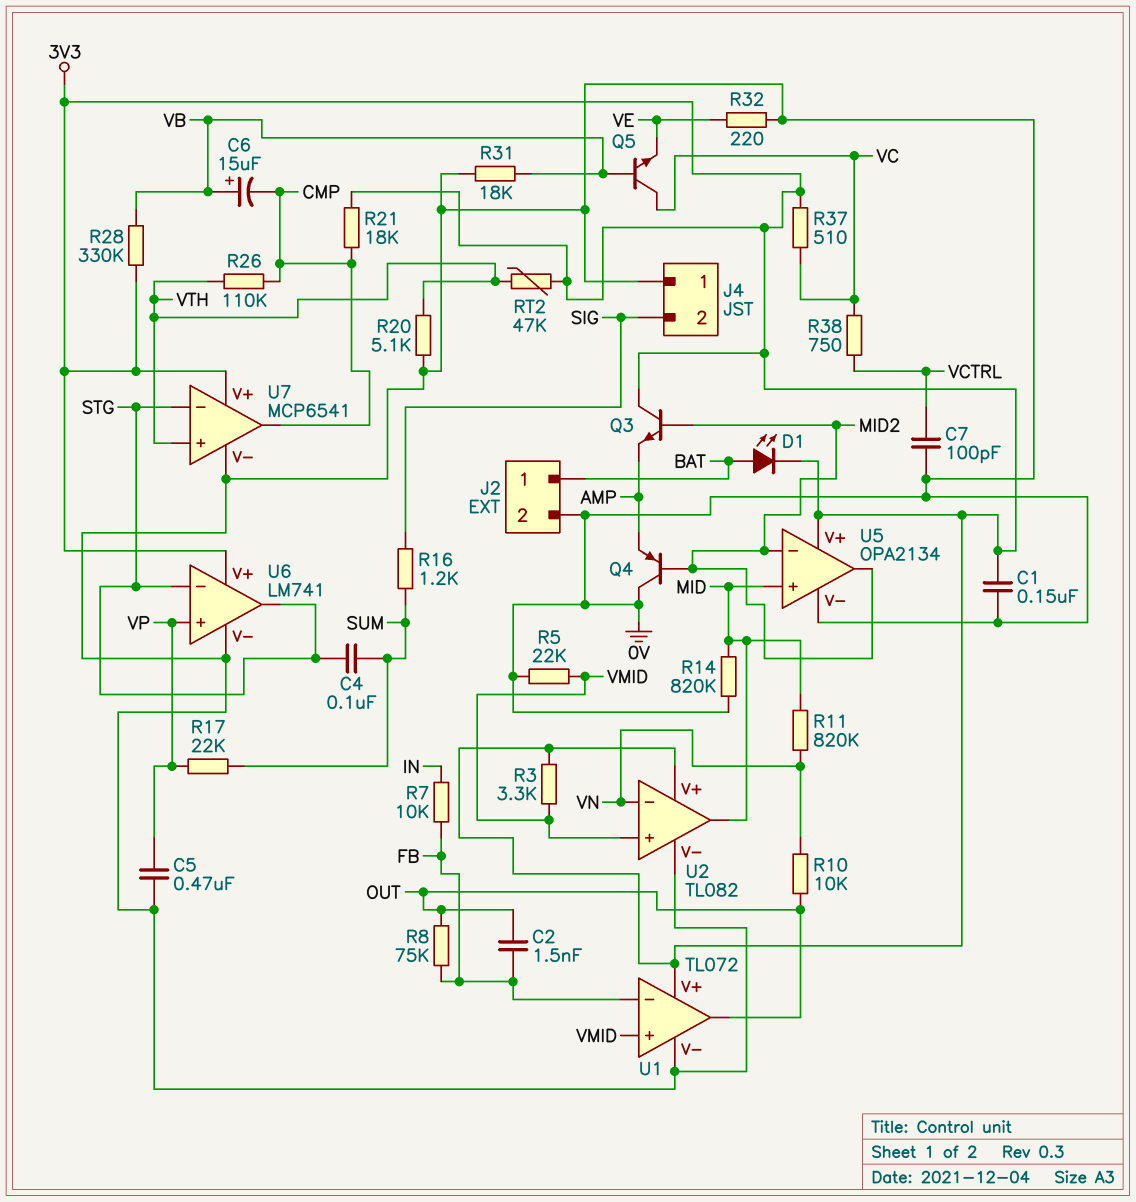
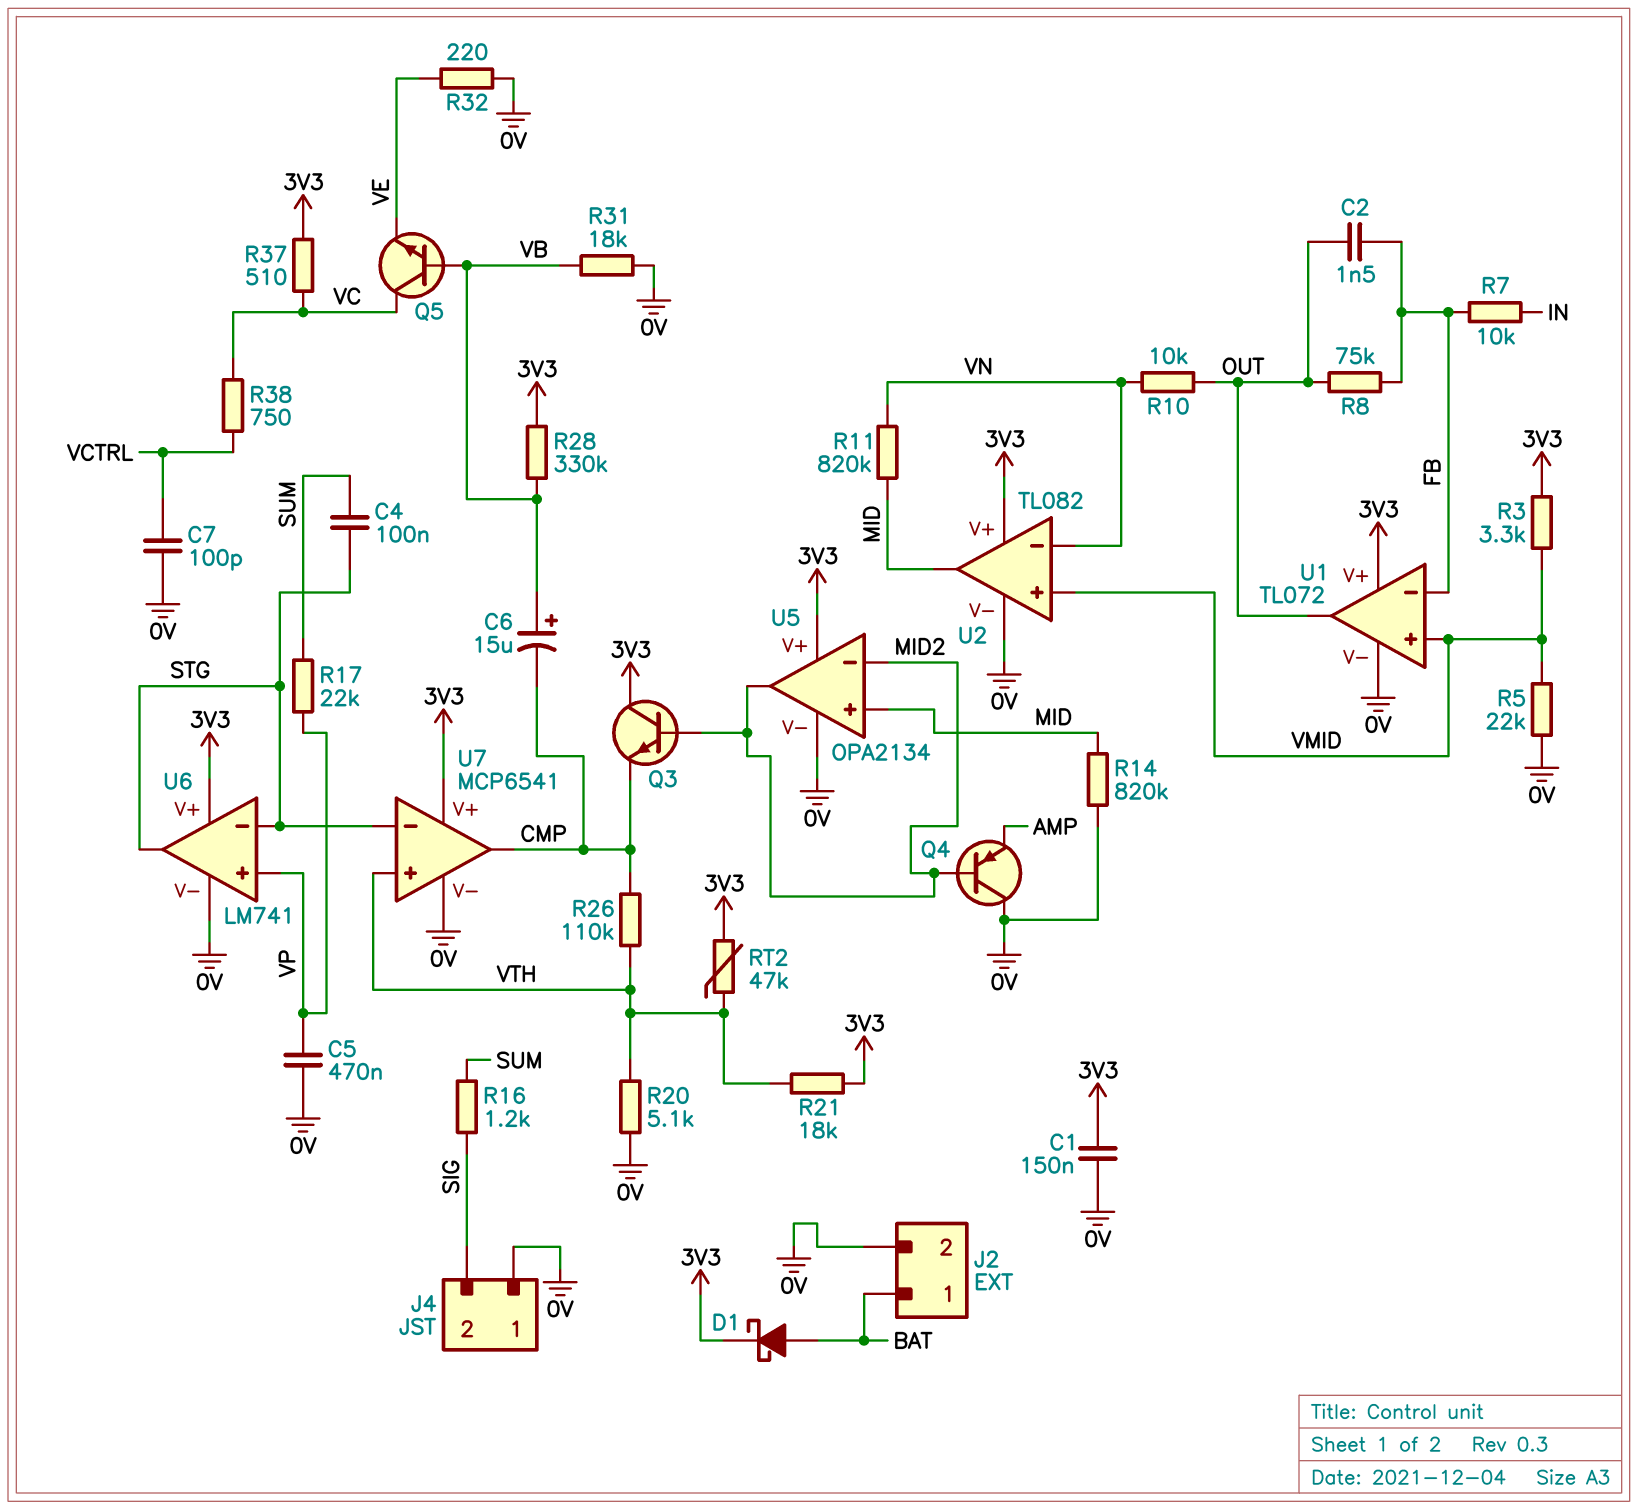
D1: LED (A BAT, K 3V3) -> schottky (A BAT, K 3V3)
Q3: NPN (B MID2, C 3V3, E AMP) -> NPN (B MID2, C 3V3, E CMP)
R21: 18k (3V3, CMP) -> 18k (3V3, VTH)

